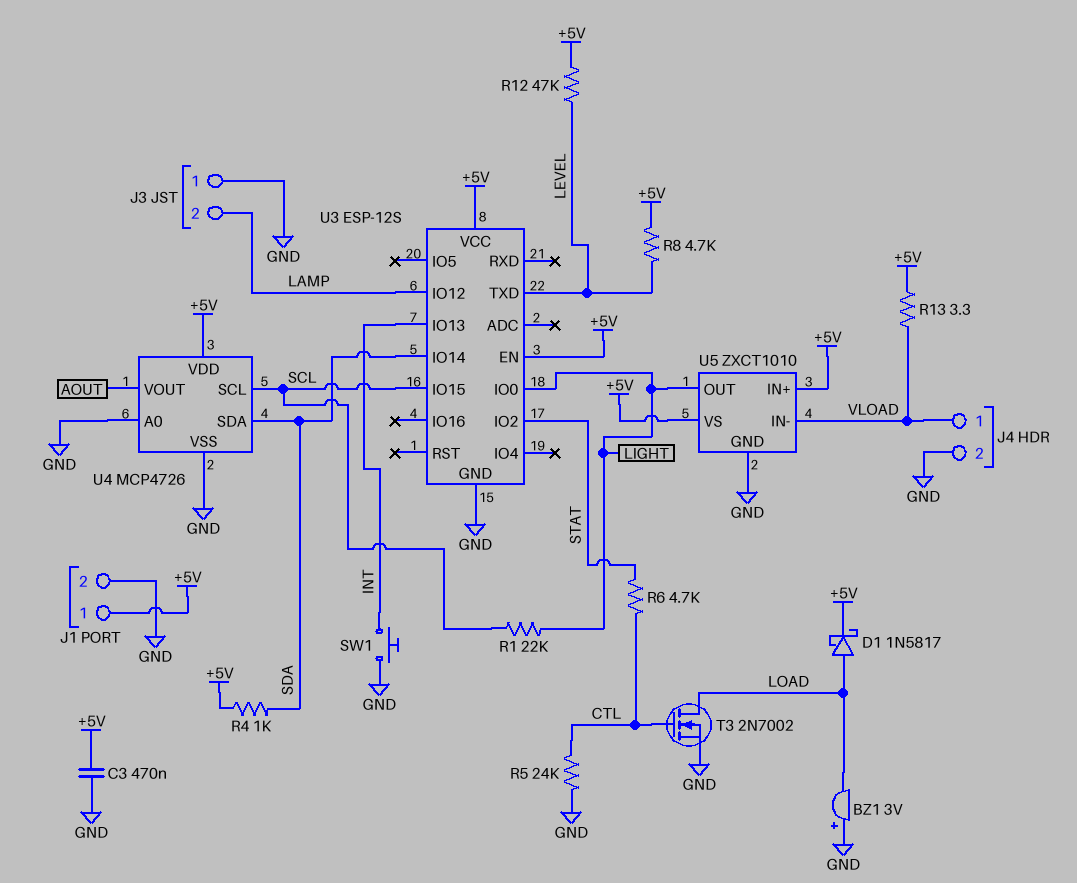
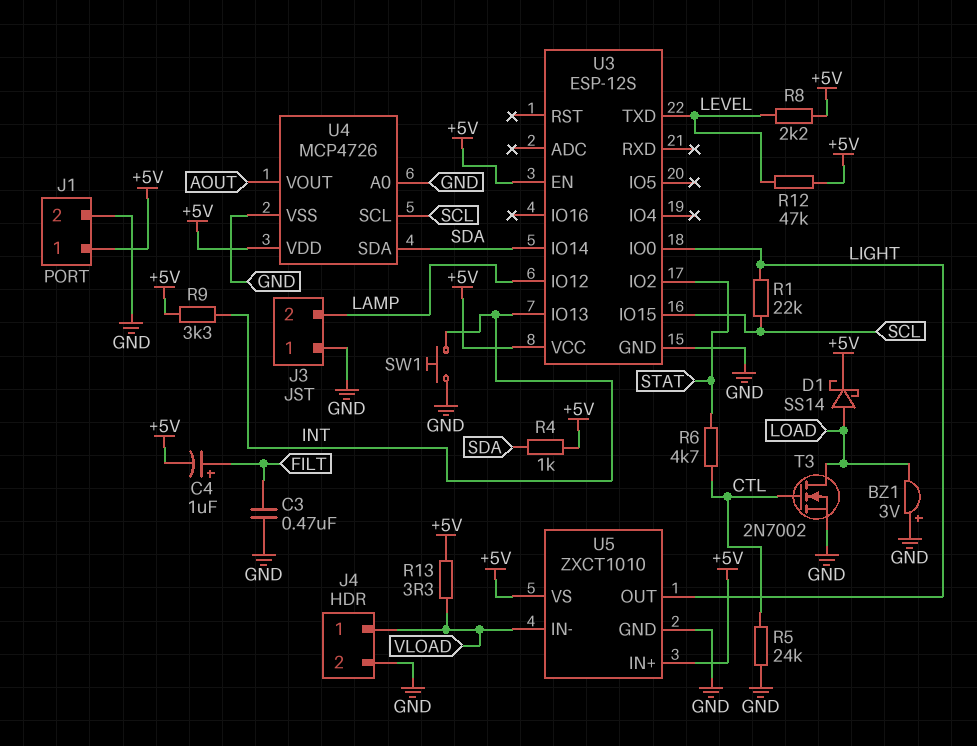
C3: 470nF (+5V, GND) -> 470nF (FILT, GND)
C4: none -> 1uF (plus FILT, minus +5V)
D1: schottky 1N5817 (A LOAD, K +5V) -> schottky SS14 (A LOAD, K +5V)
R8: 4.7k (+5V, LEVEL) -> 2.2k (+5V, LEVEL)
R9: none -> 3.3k (+5V, INT)

